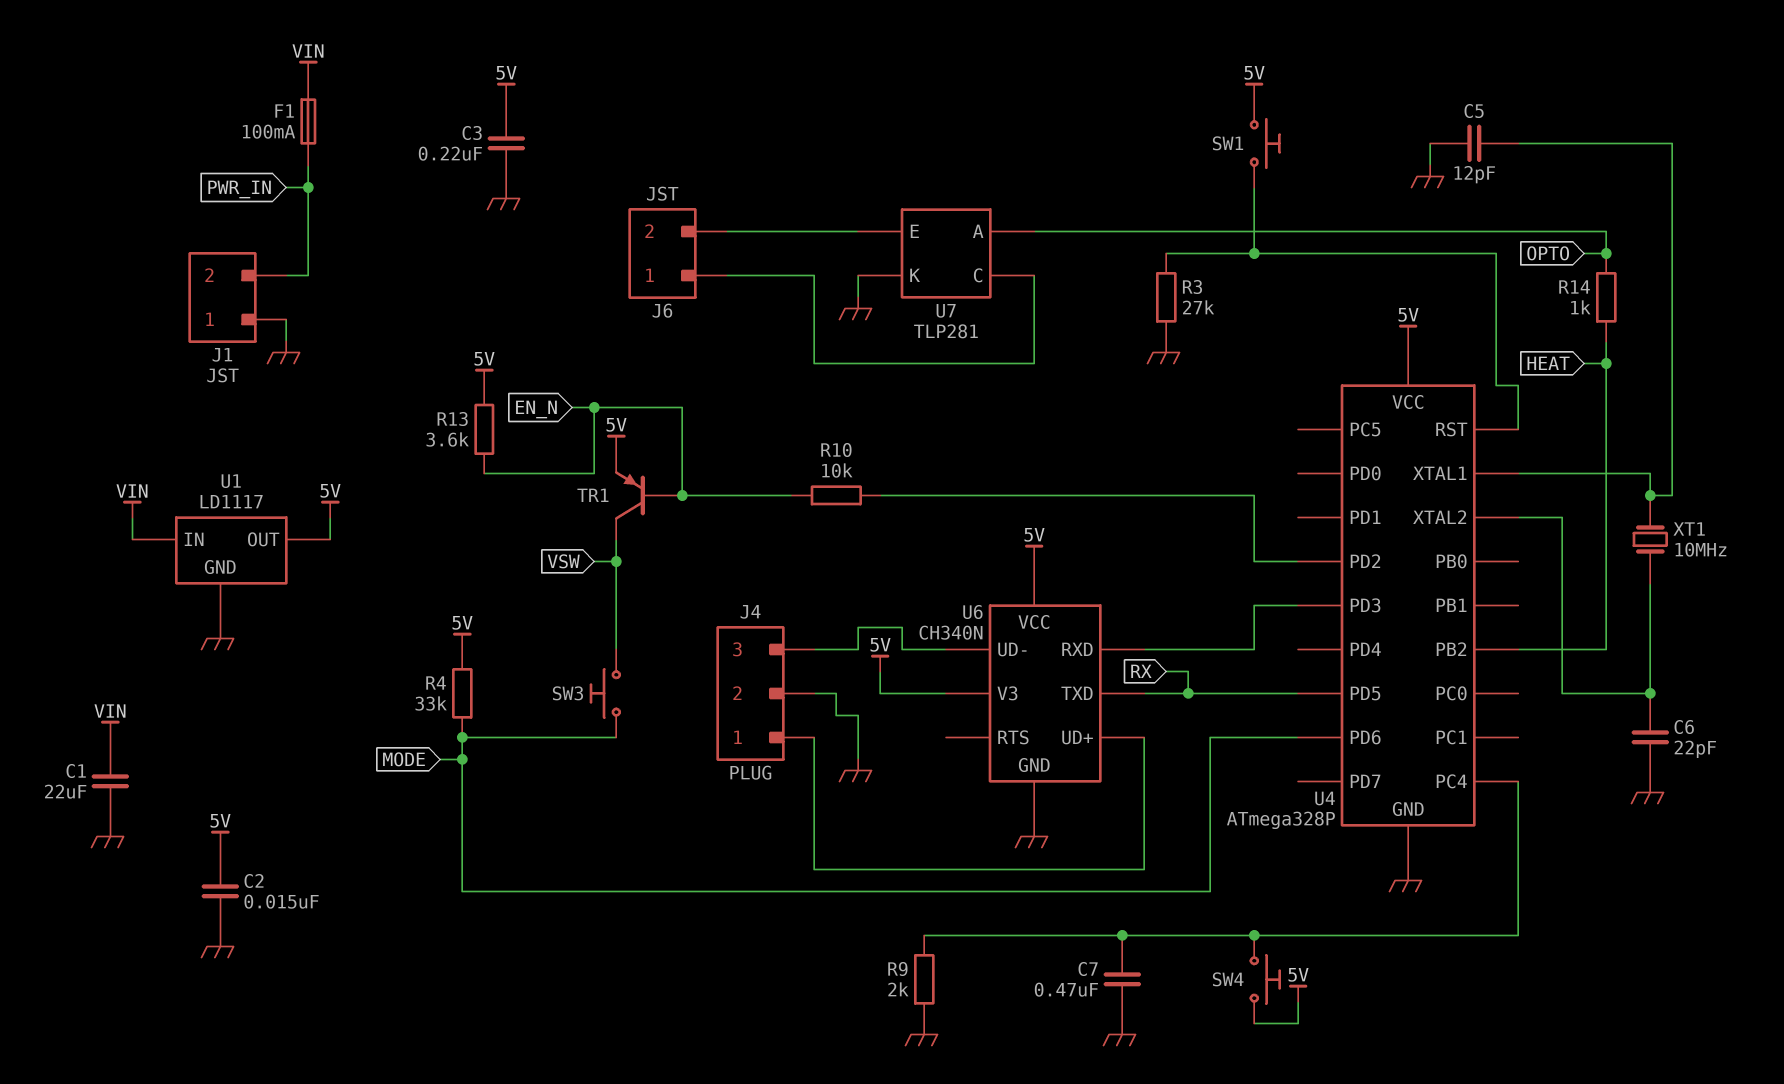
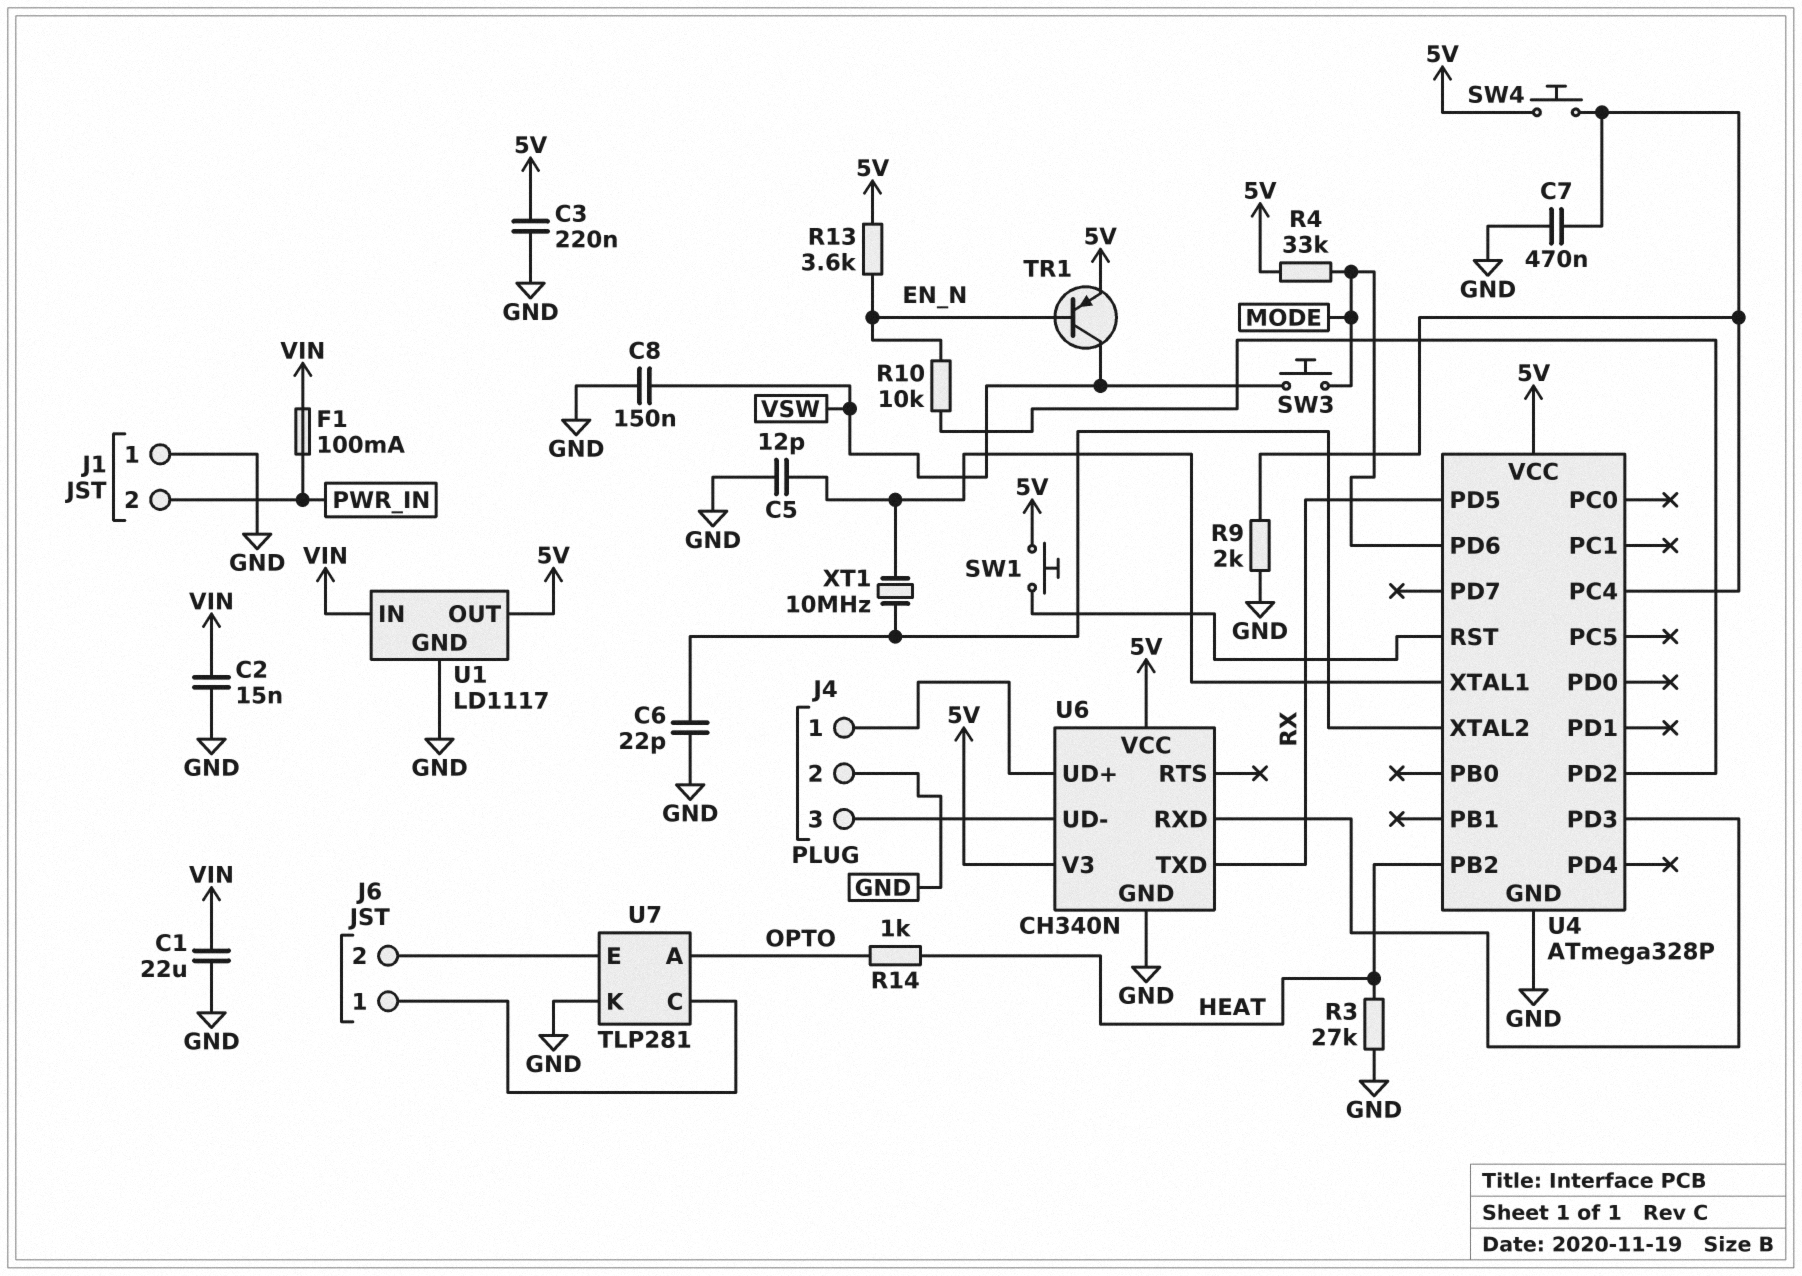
C2: 15nF (5V, GND) -> 15nF (GND, VIN)
C8: none -> 150nF (GND, VSW)
R3: 27k (GND, U4/RST) -> 27k (GND, HEAT)

